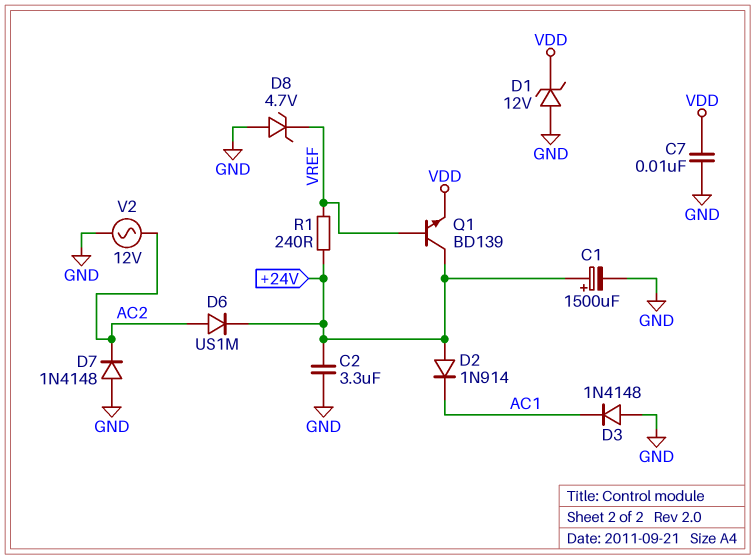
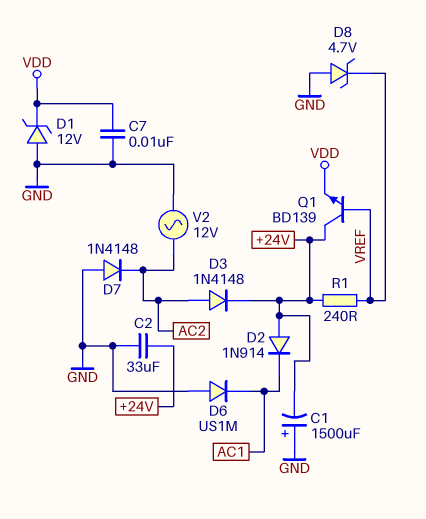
C1: 1500uF (plus +24V, minus GND) -> 1500uF (plus GND, minus +24V)
C2: 3.3uF (+24V, GND) -> 33uF (+24V, GND)
D3: diode 1N4148 (A GND, K AC1) -> diode 1N4148 (A AC2, K +24V)
D6: diode US1M (A AC2, K +24V) -> diode US1M (A GND, K AC1)

